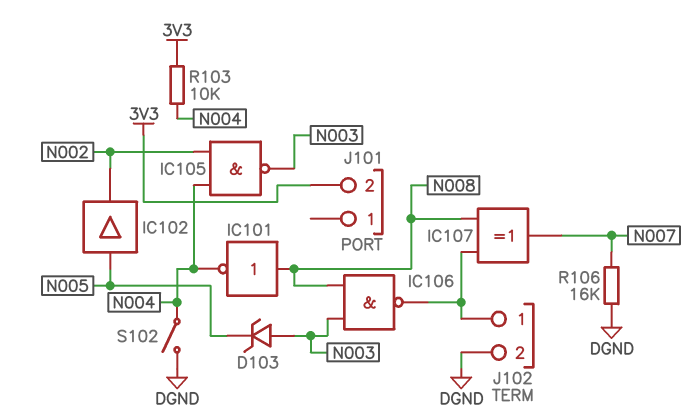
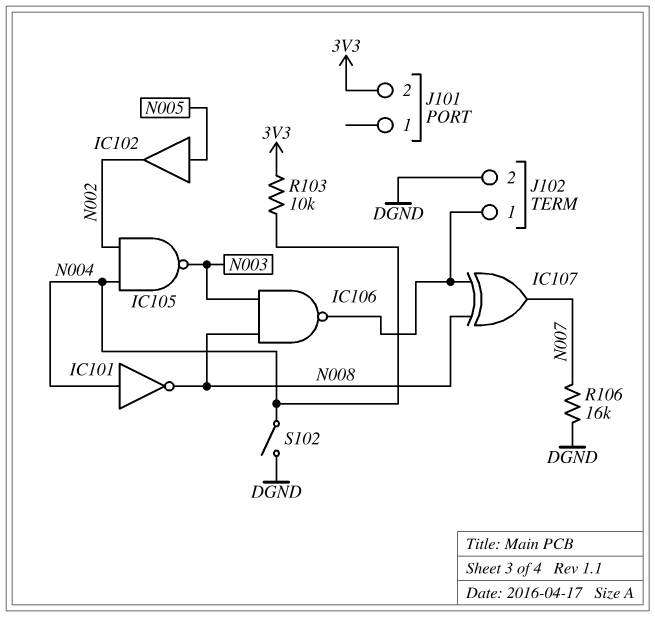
D103: zener (A N003, K N005) -> none
IC101: NOT (in N008, out N004) -> NOT (in N004, out N008)

